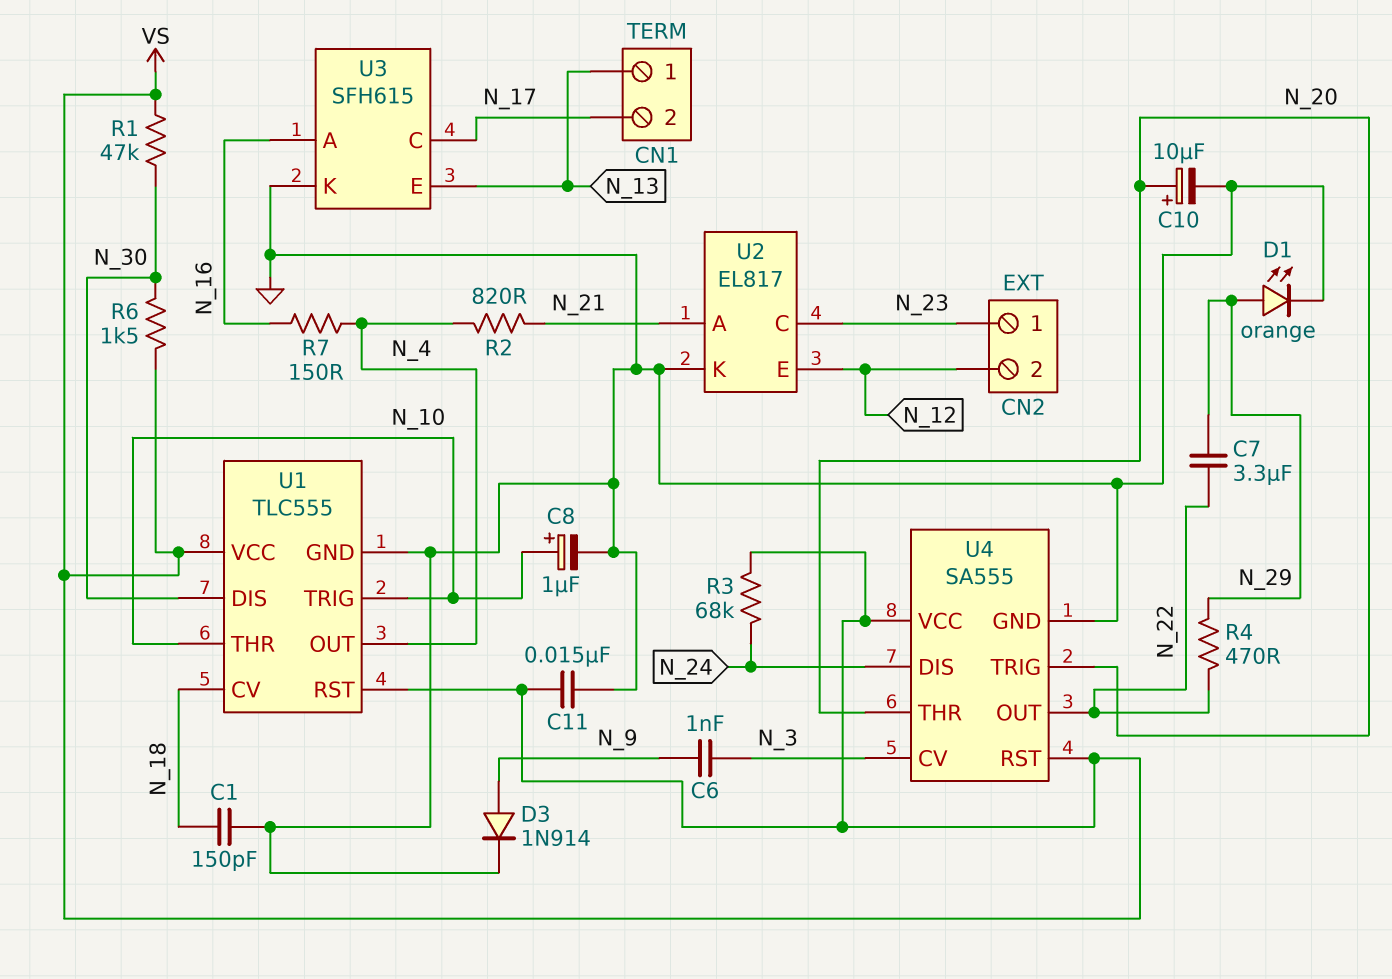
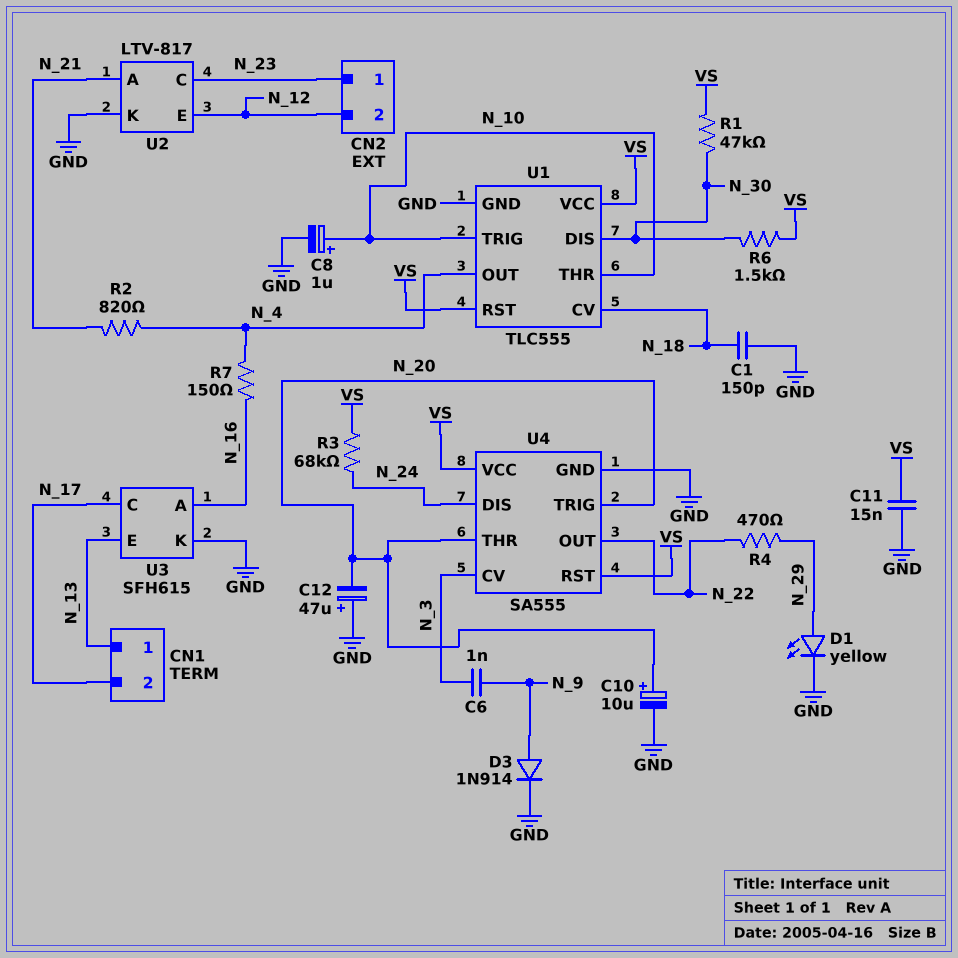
C7: 3.3uF (N_22, N_29) -> none
C12: none -> 47uF (plus GND, minus N_20)
D1: LED orange (A N_29, K GND) -> LED yellow (A N_29, K GND)
U2: EL817 -> LTV-817

